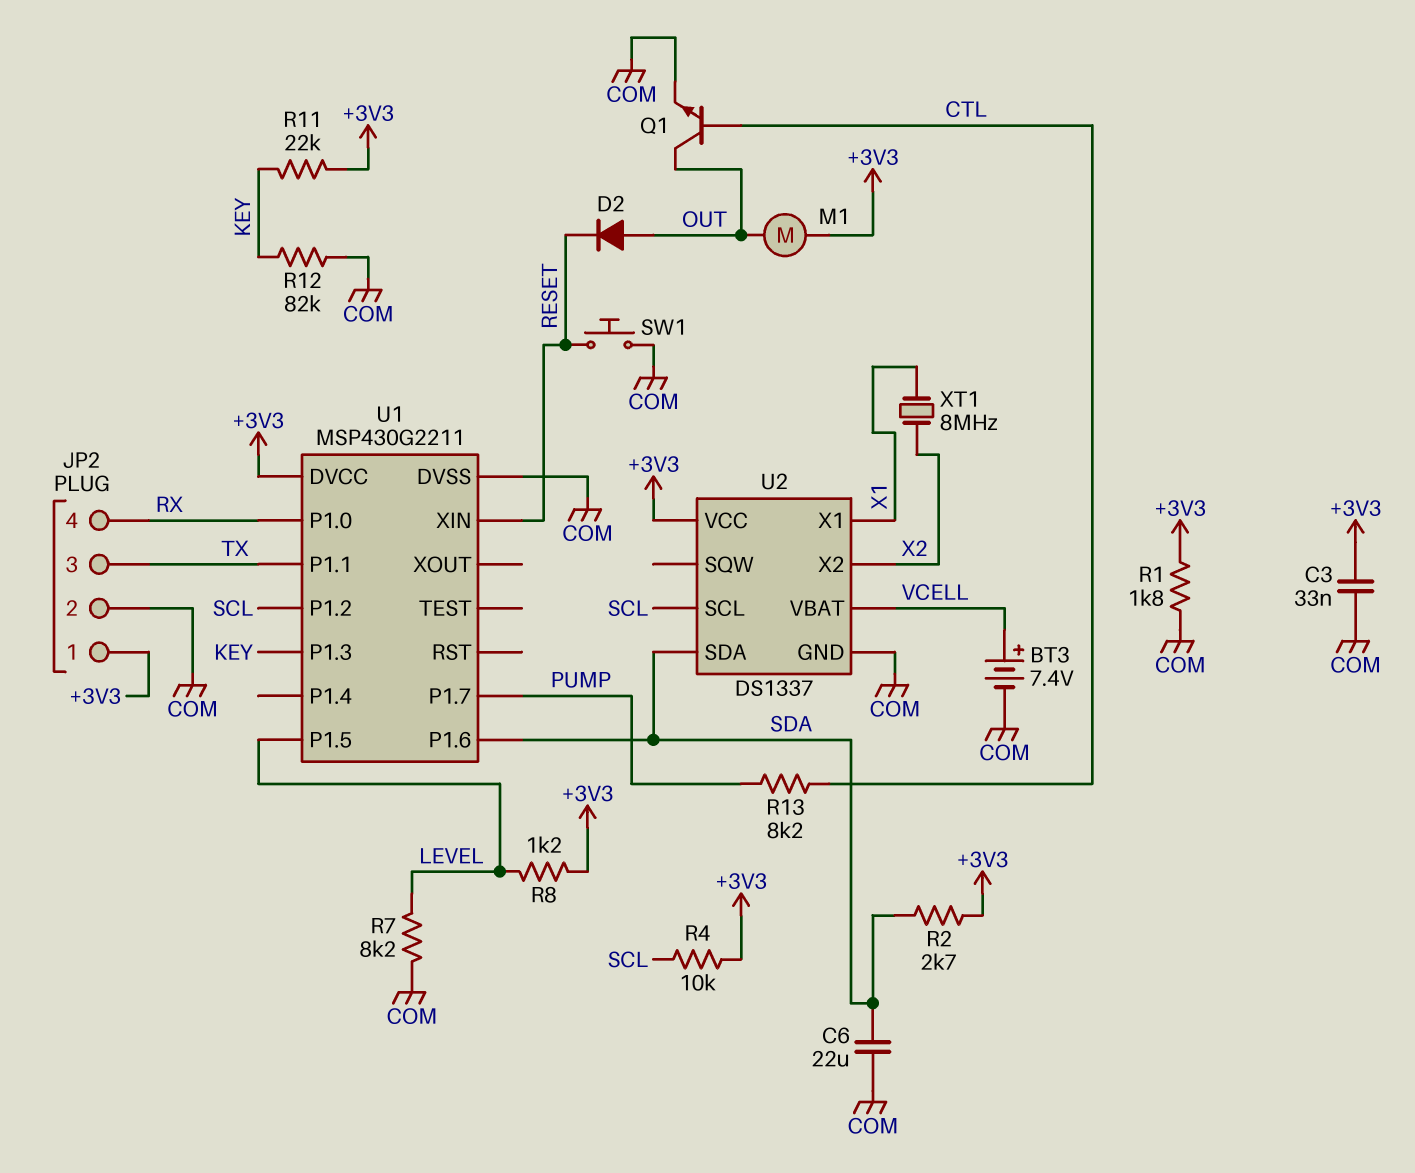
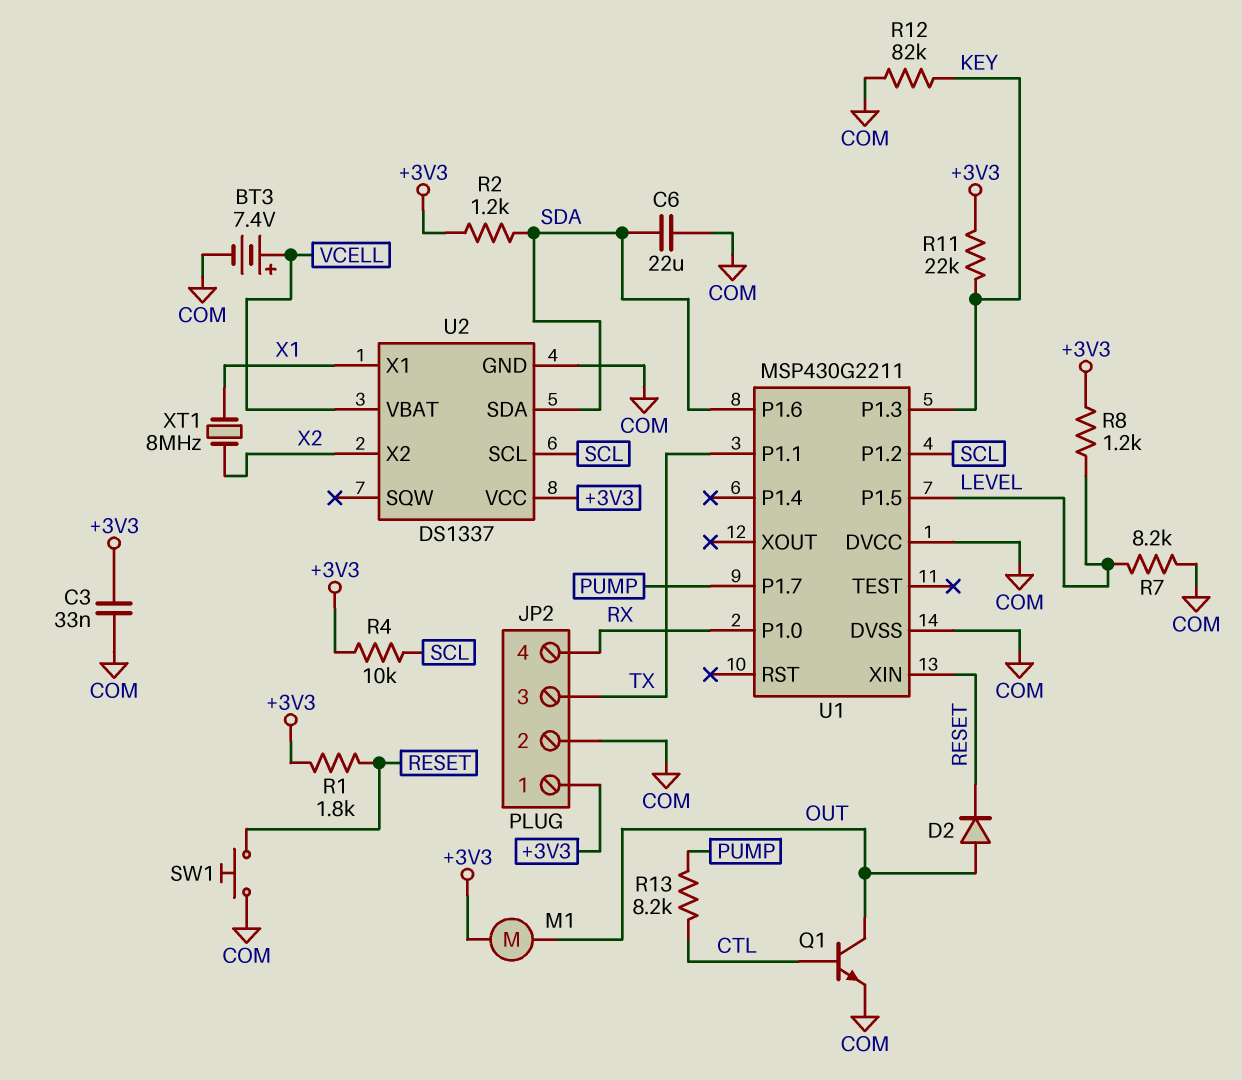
R1: 1.8k (+3V3, COM) -> 1.8k (+3V3, RESET)
R2: 2.7k (+3V3, SDA) -> 1.2k (+3V3, SDA)
U1 pin DVCC: +3V3 -> COM

